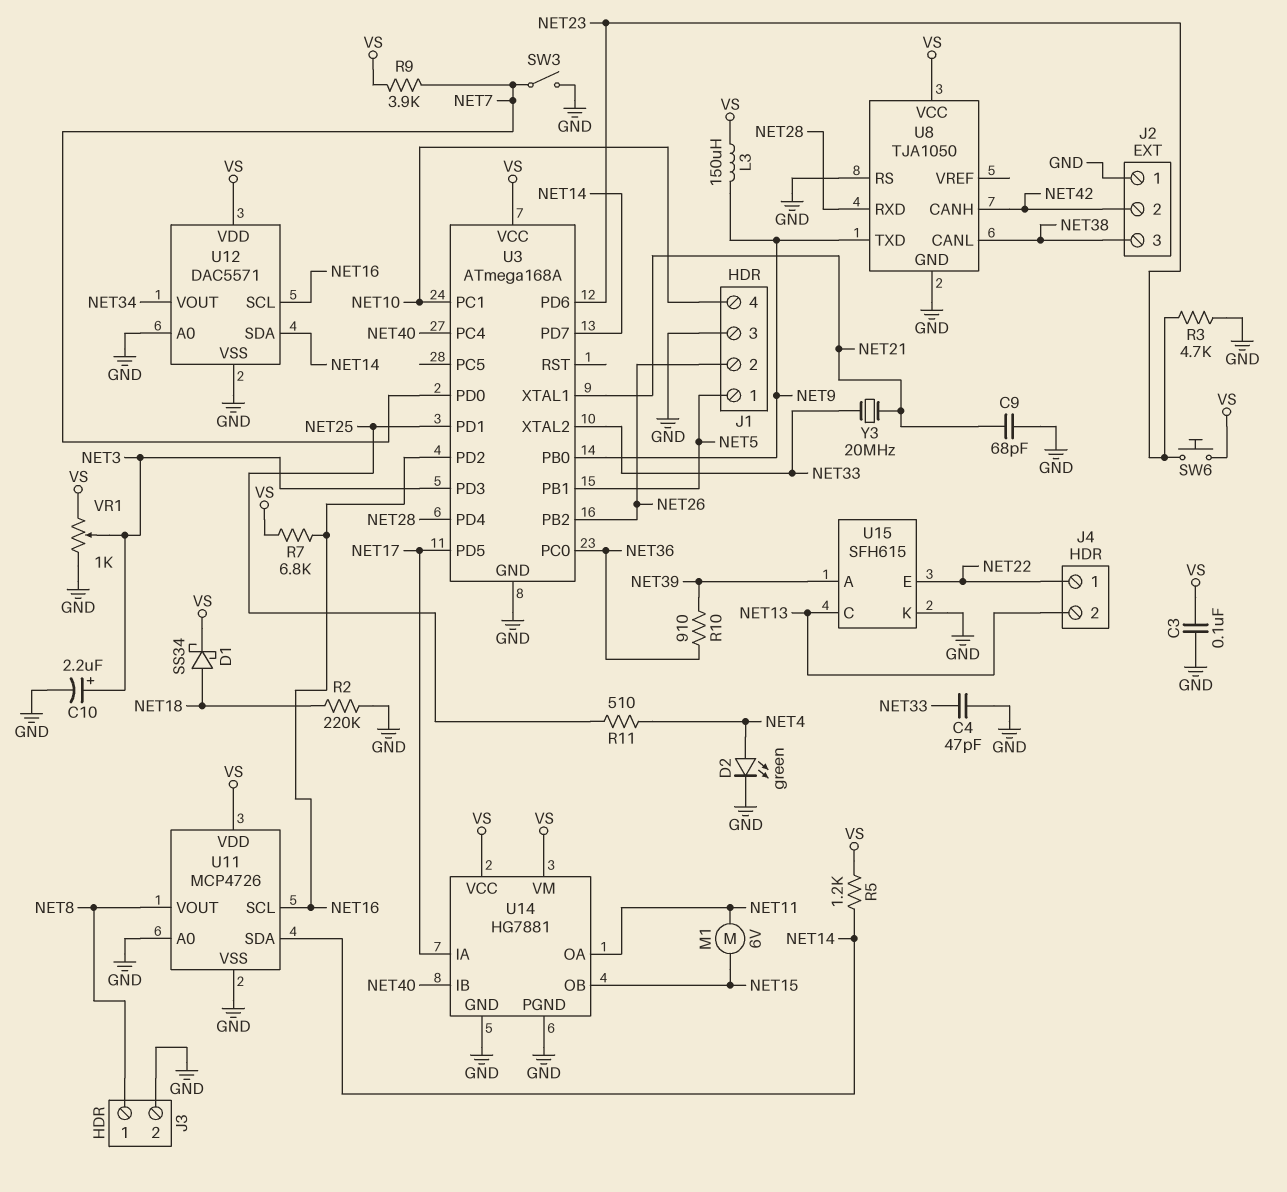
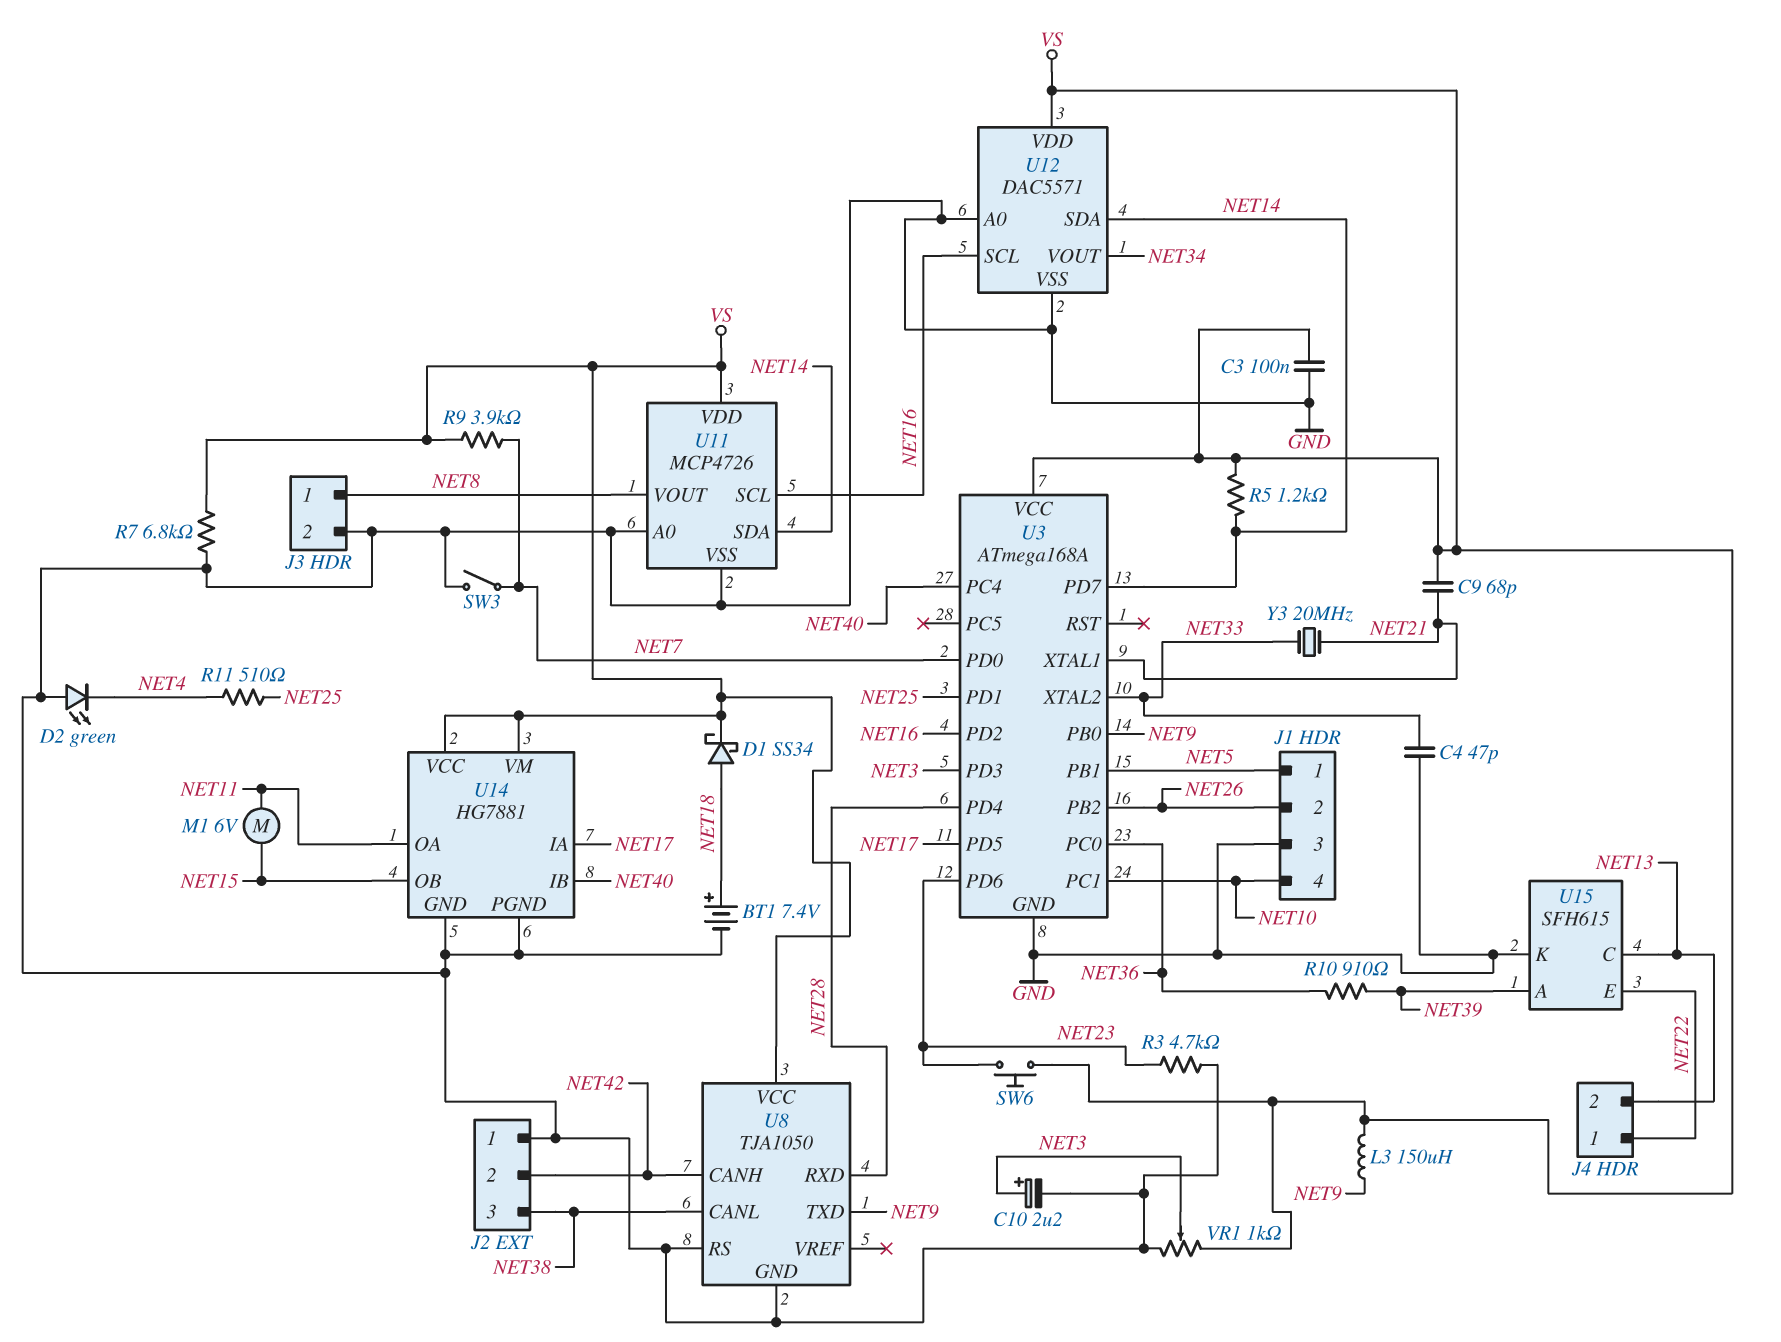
BT1: none -> 7.4V (plus NET18, minus GND)
C9: 68pF (GND, NET21) -> 68pF (NET21, VS)
D2: LED green (A NET4, K GND) -> LED green (A GND, K NET4)
R2: 220k (GND, NET18) -> none
R7: 6.8k (NET16, VS) -> 6.8k (GND, VS)

